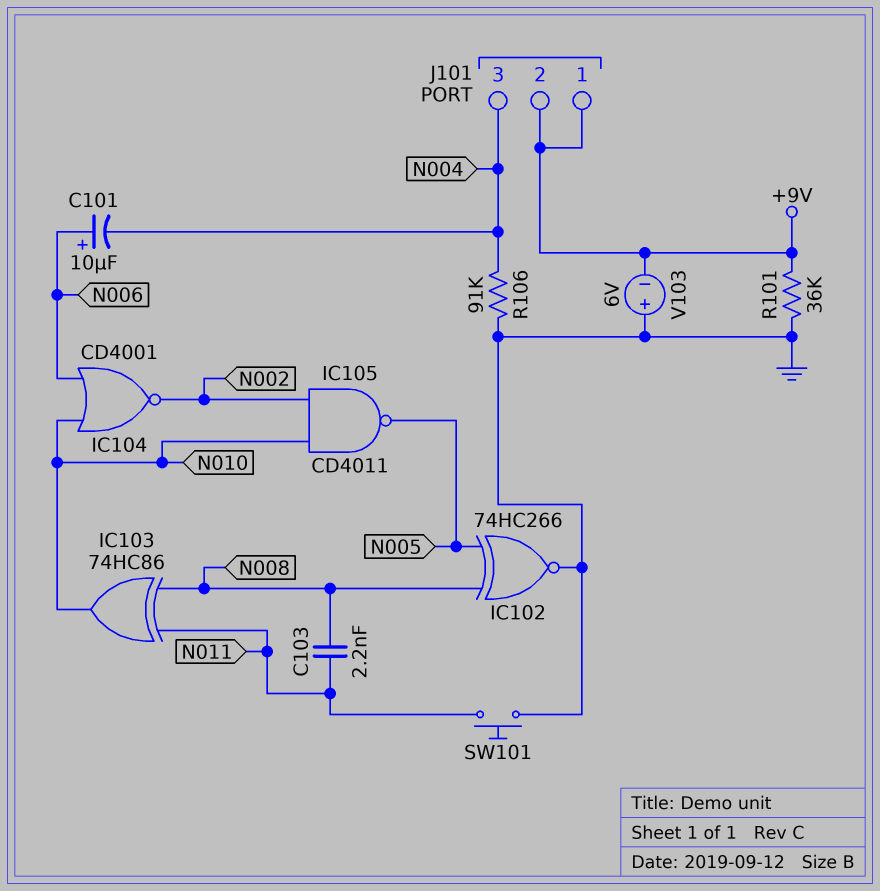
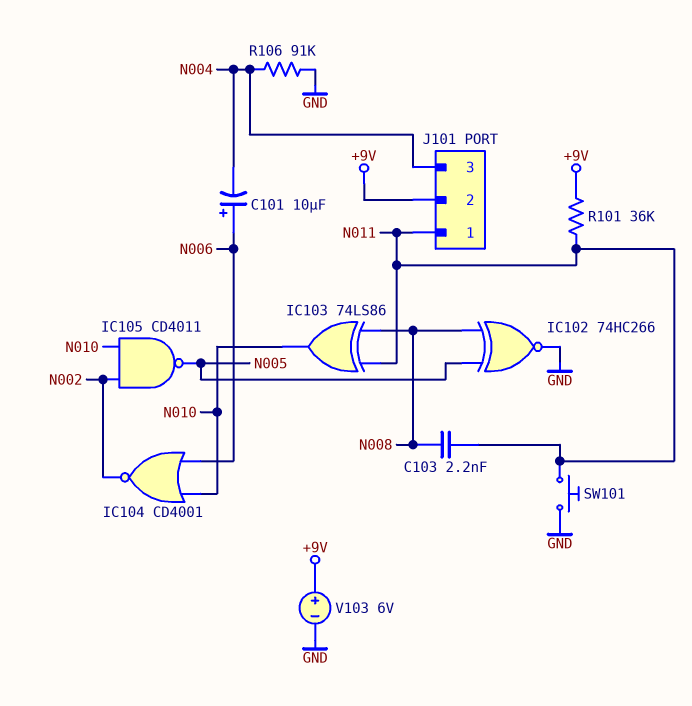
IC103: XOR 74HC86 (in N008, in N011, out N010) -> XOR 74LS86 (in N008, in N011, out N010)
J101 pin 1: +9V -> N011
R101: 36k (+9V, GND) -> 36k (+9V, N011)
V103: 6V (plus GND, minus +9V) -> 6V (plus +9V, minus GND)

